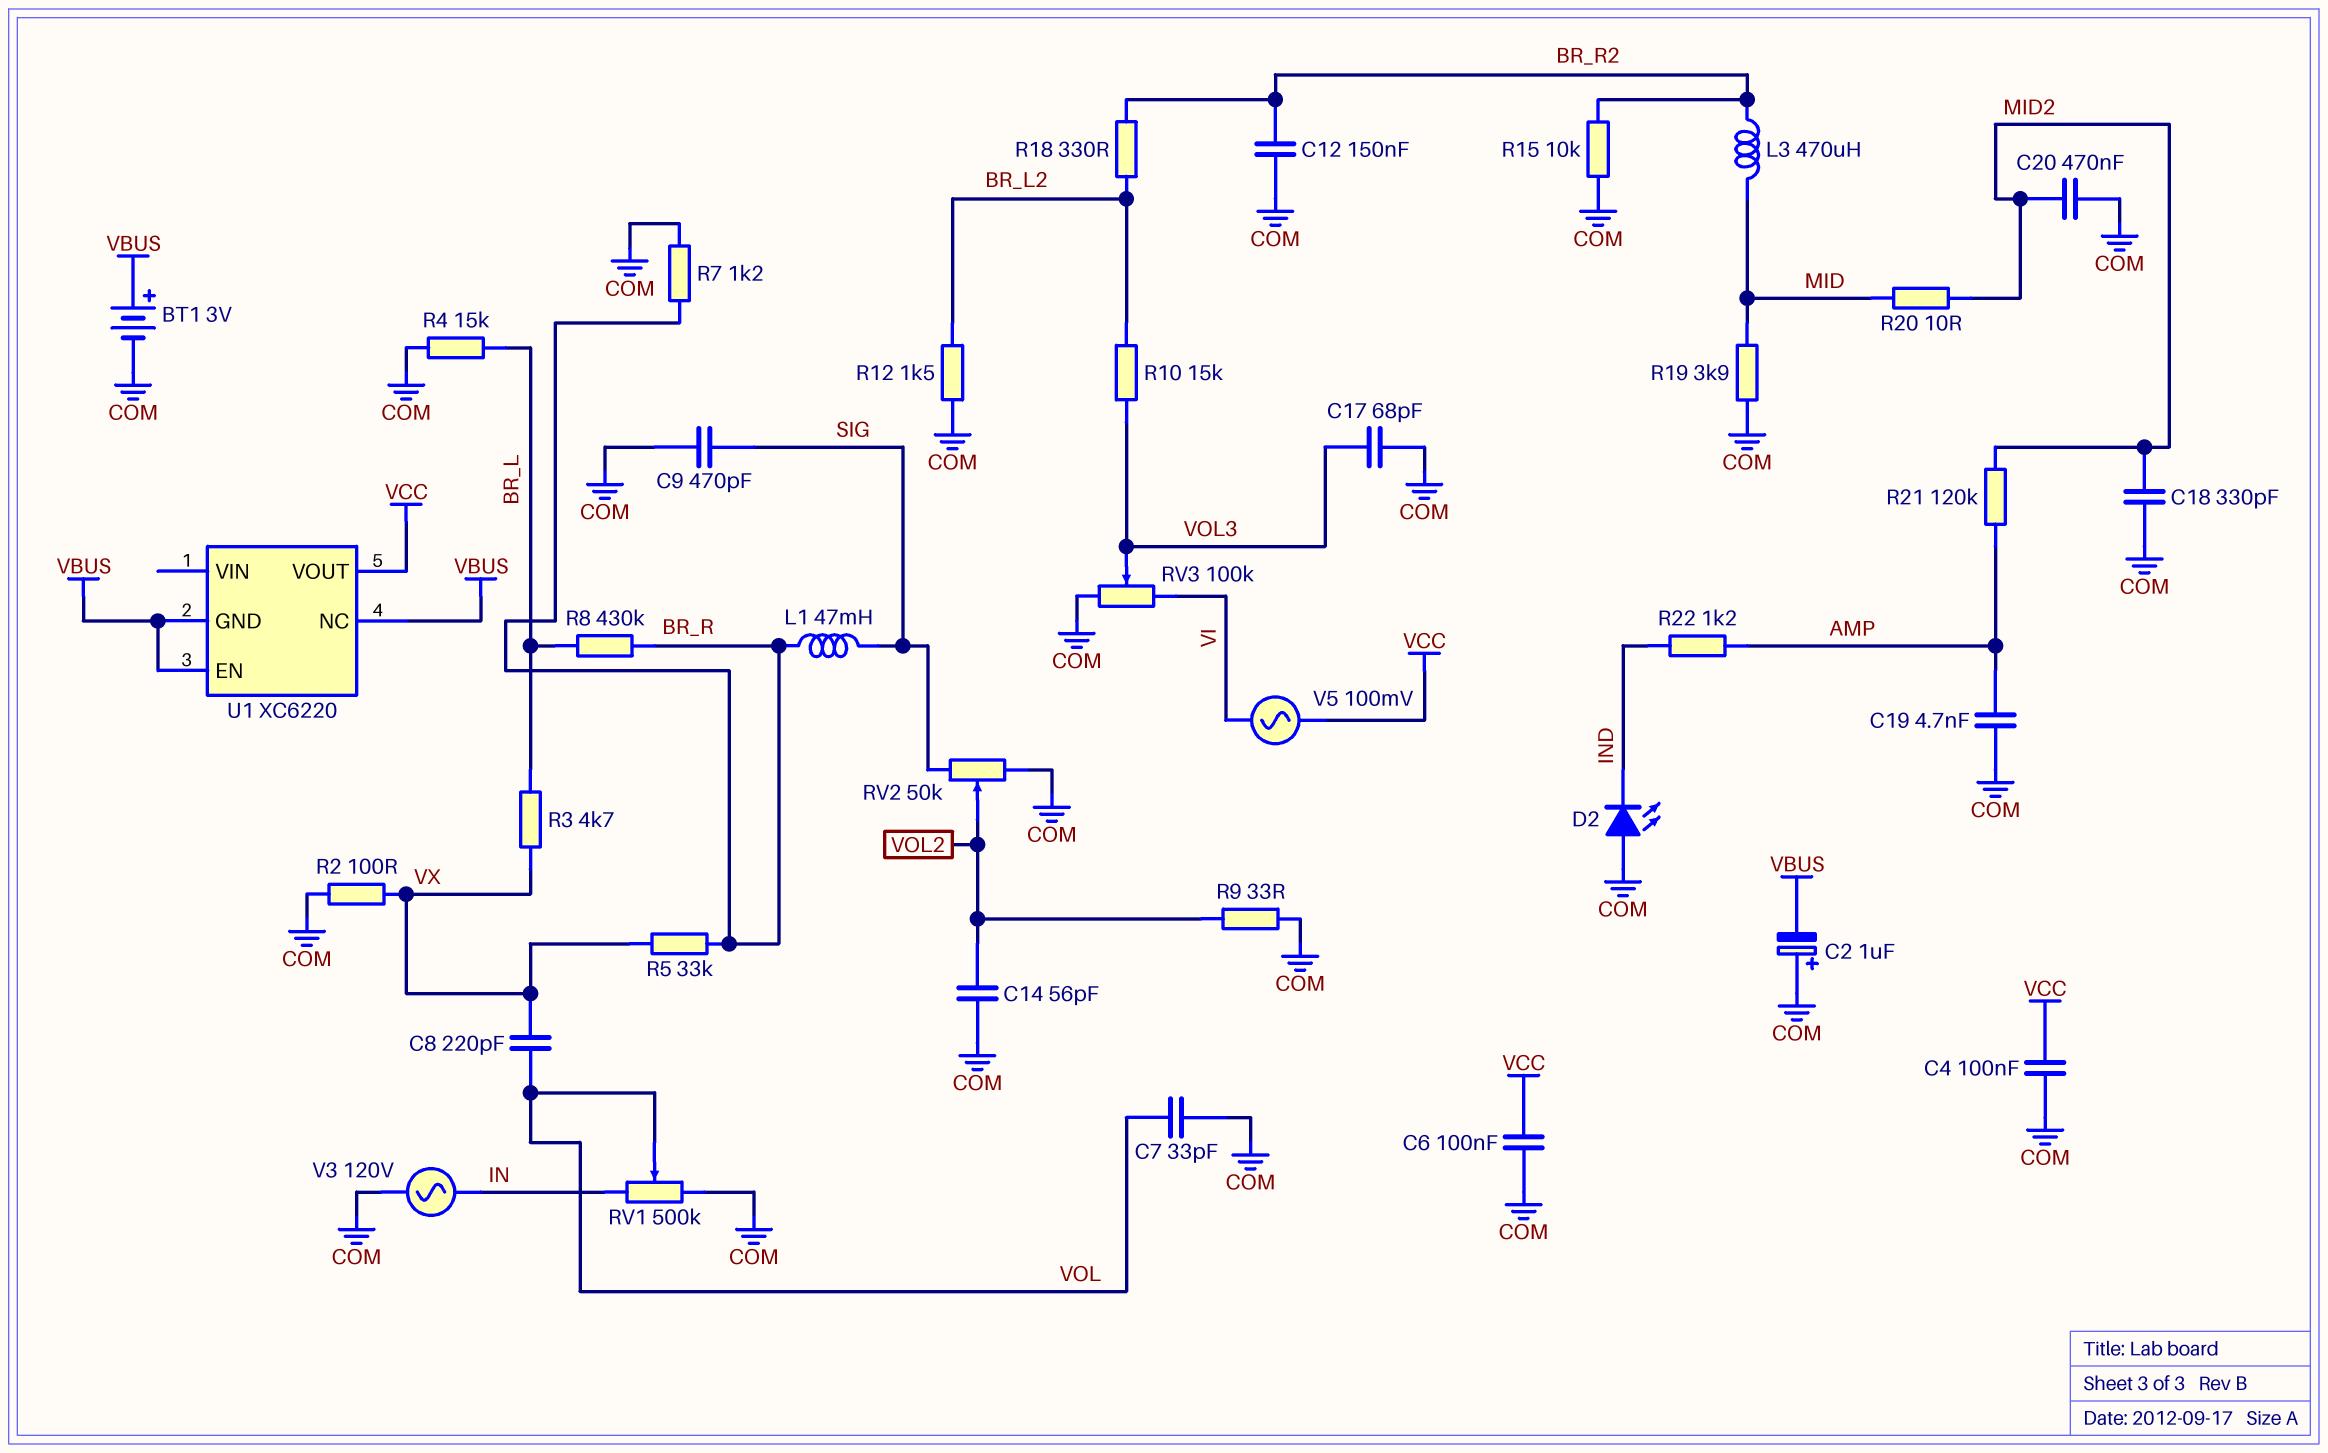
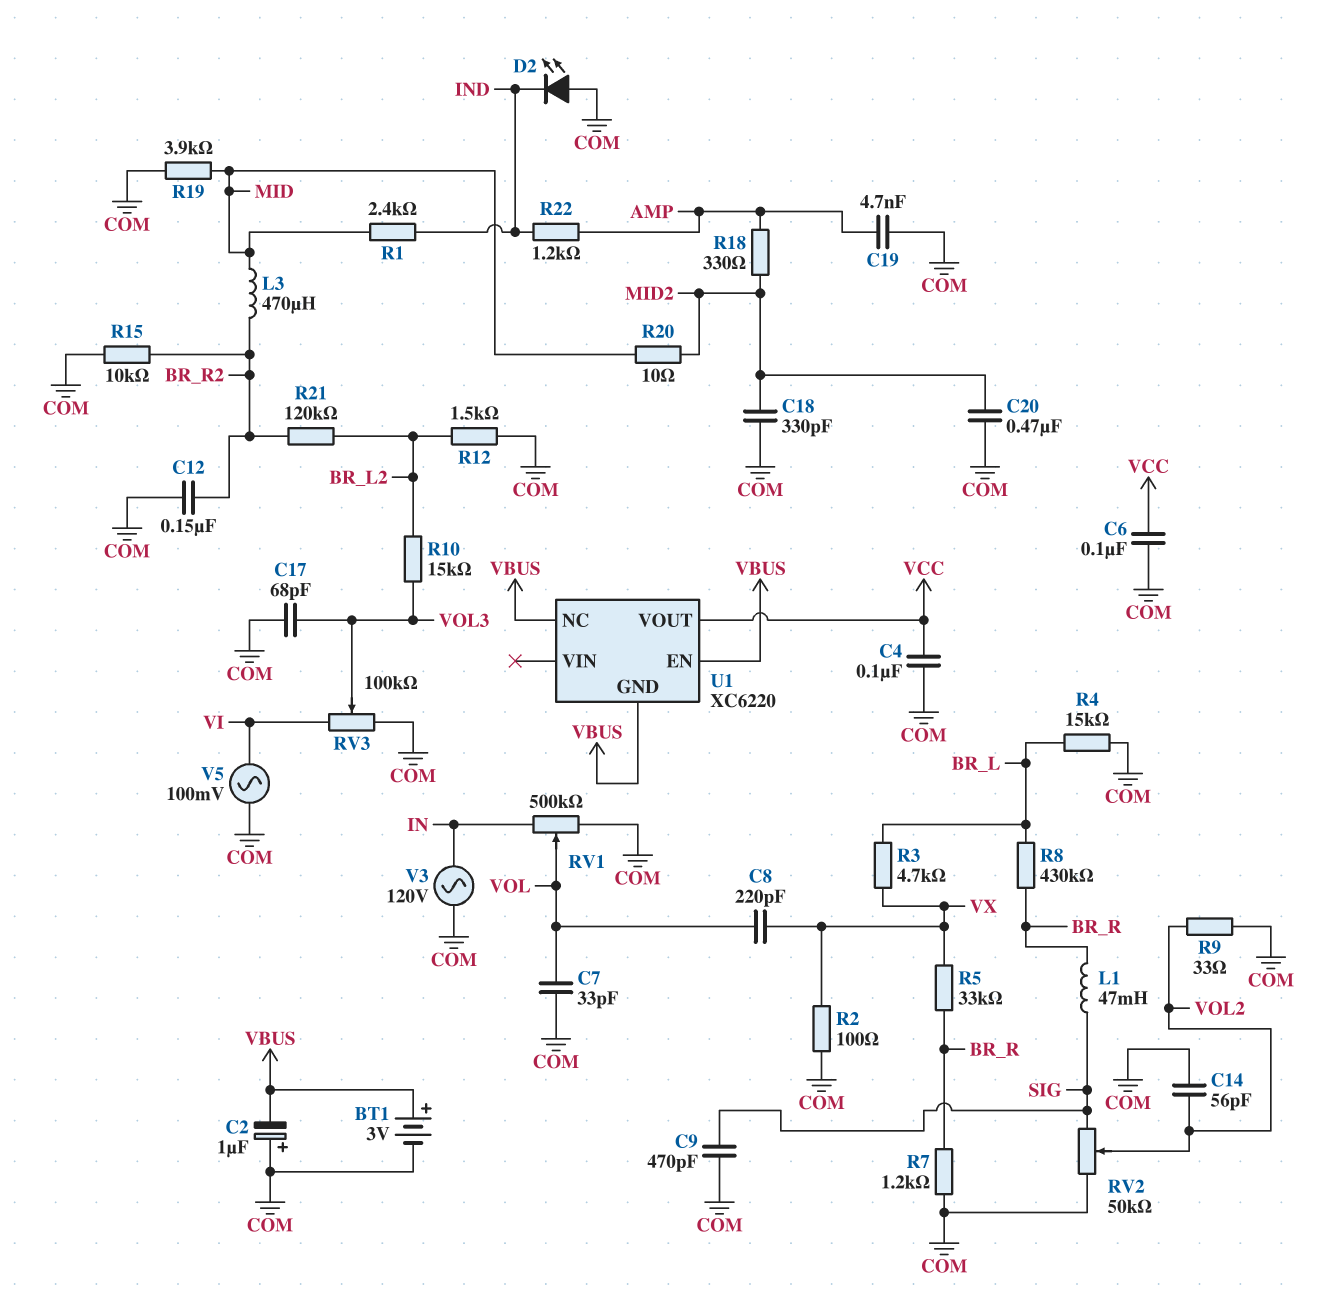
R1: none -> 2.4k (IND, MID)
R18: 330 (BR_L2, BR_R2) -> 330 (AMP, MID2)
R21: 120k (AMP, MID2) -> 120k (BR_L2, BR_R2)
V5: AC 100mV (VCC, VI) -> AC 100mV (COM, VI)

